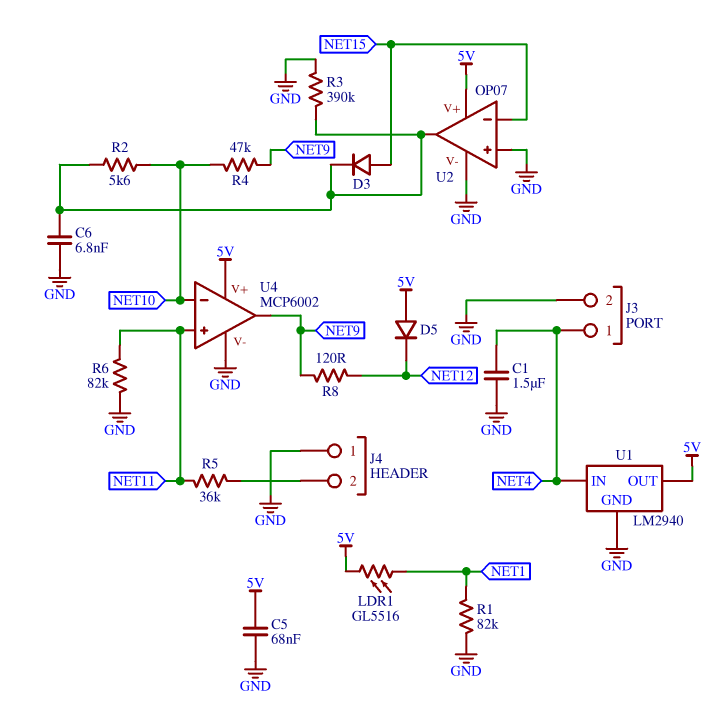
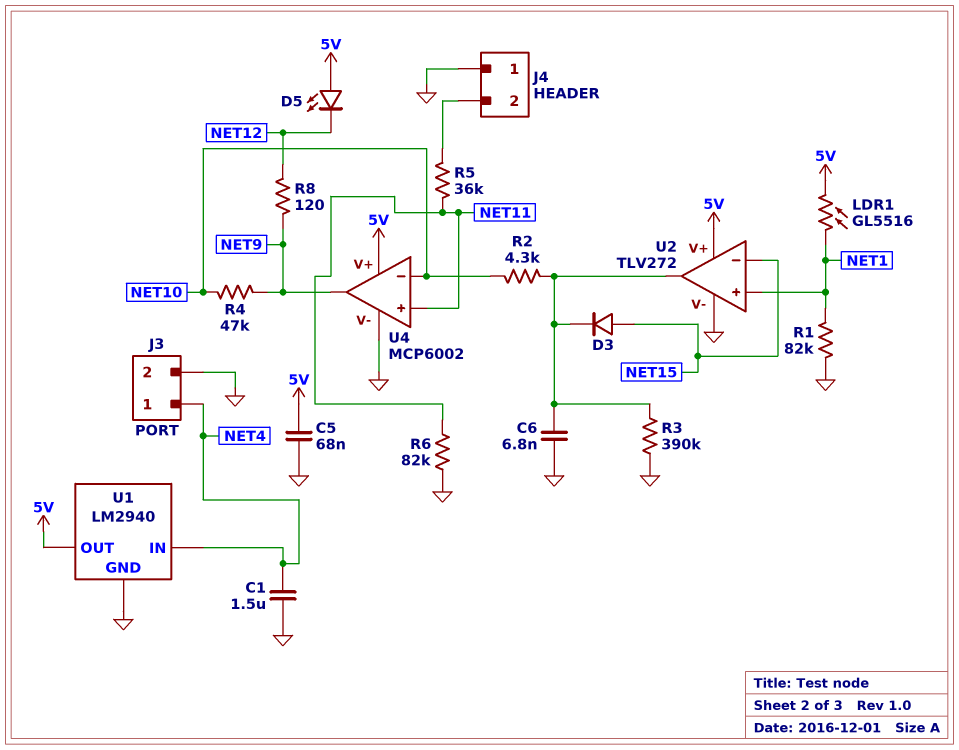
D5: diode (A 5V, K NET12) -> LED (A 5V, K NET12)
R2: 5.6k (NET10, U2/out) -> 4.3k (NET10, U2/out)
U2: OP07 -> TLV272
U2 pin in+: GND -> NET1

